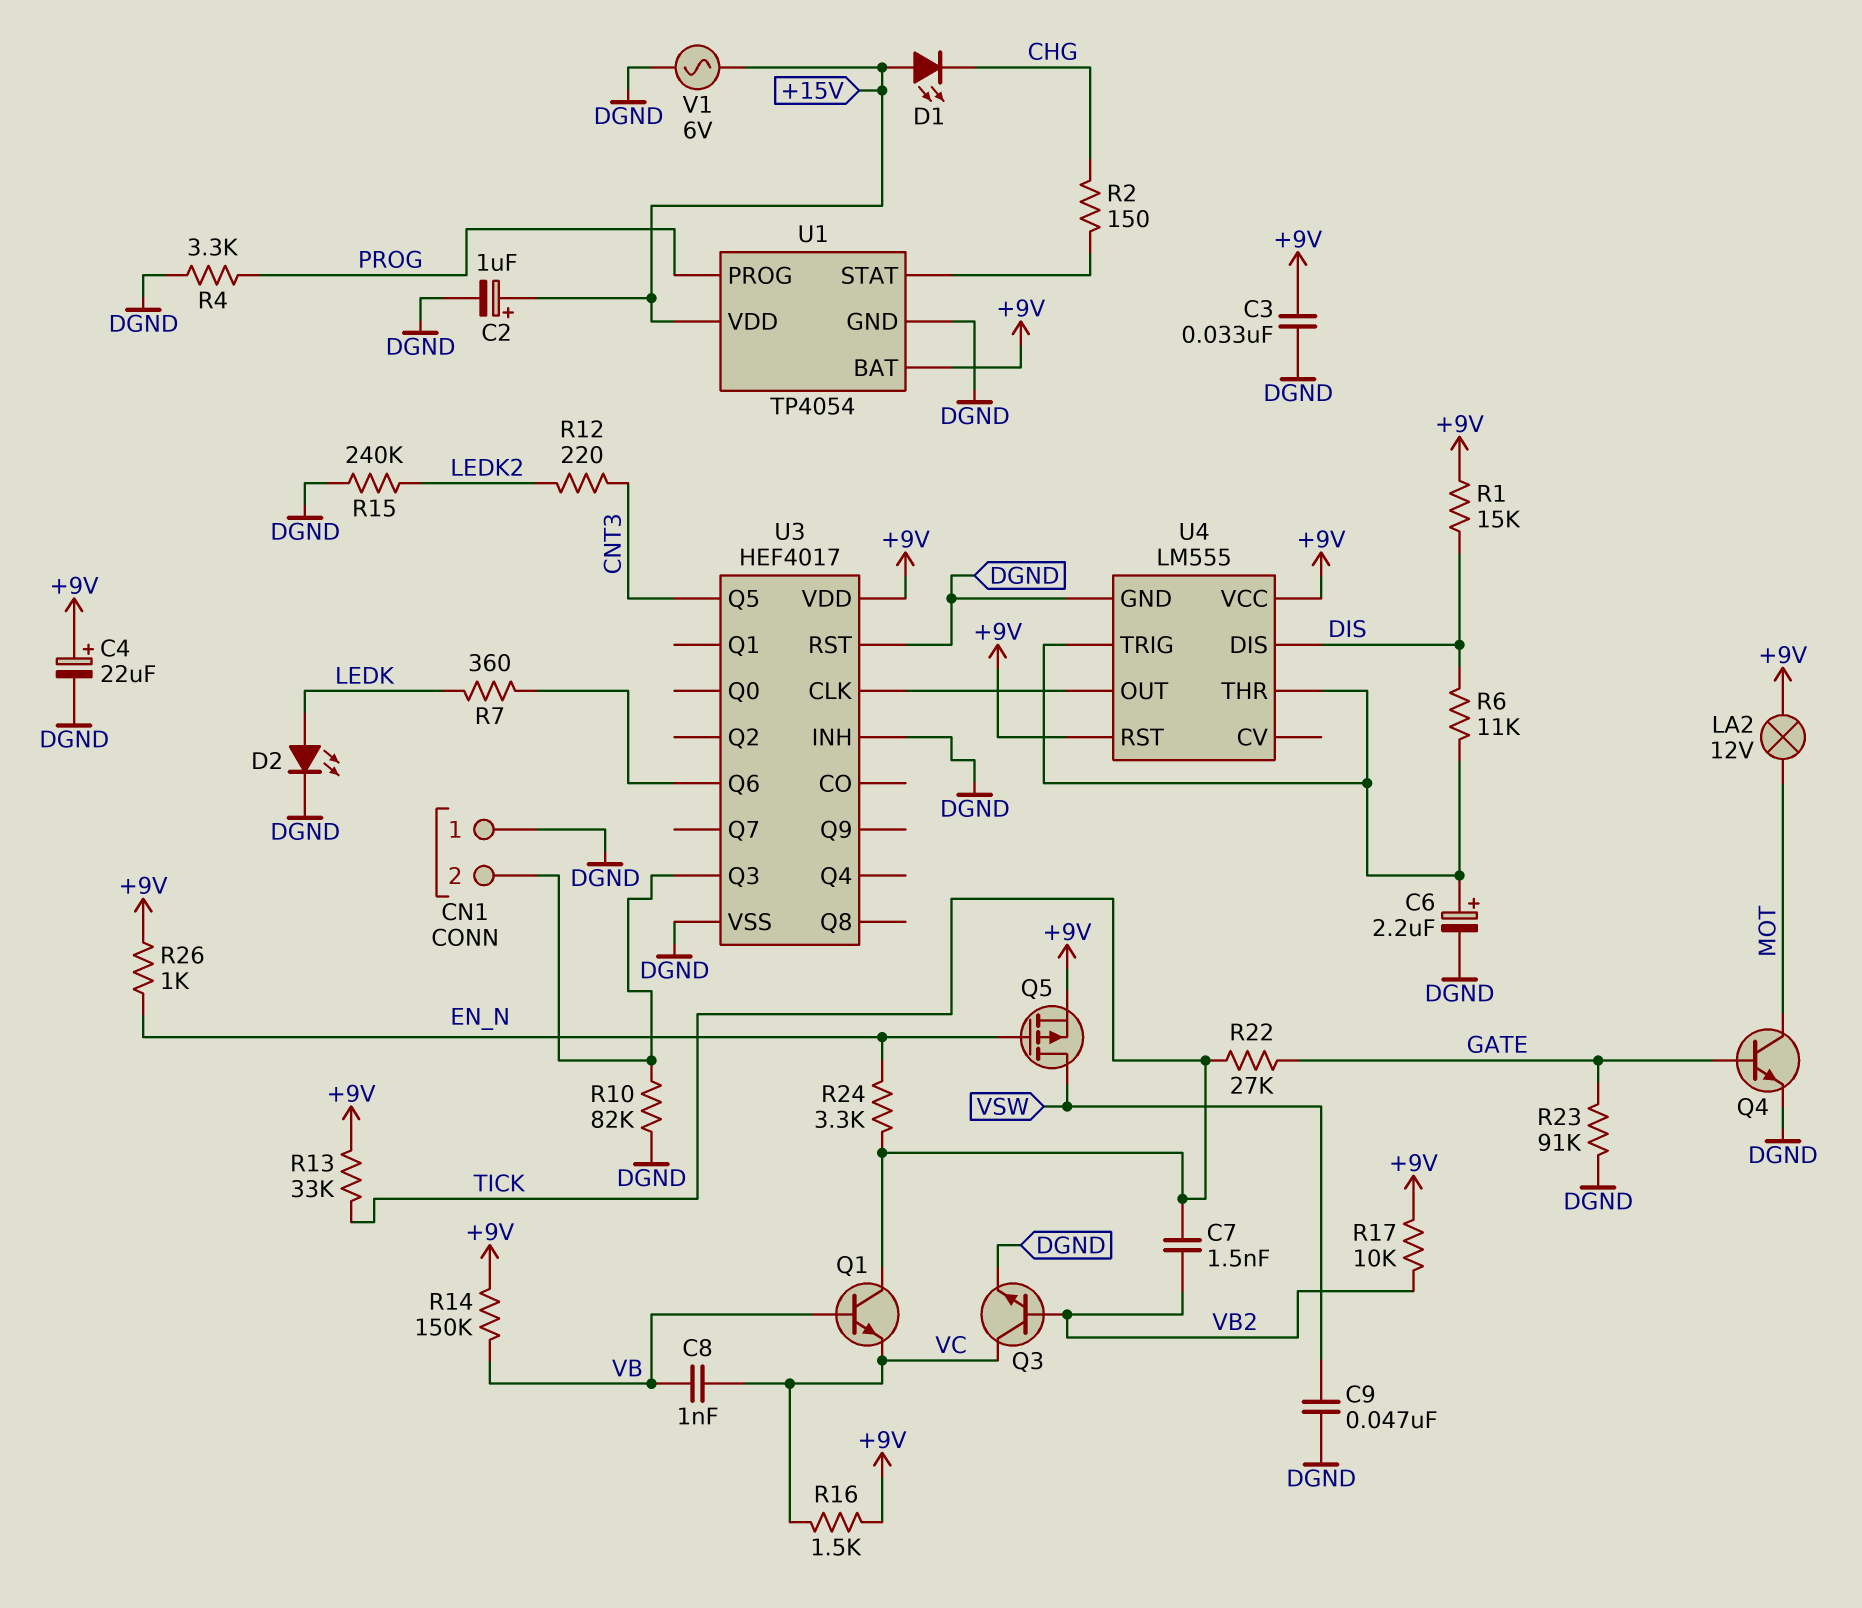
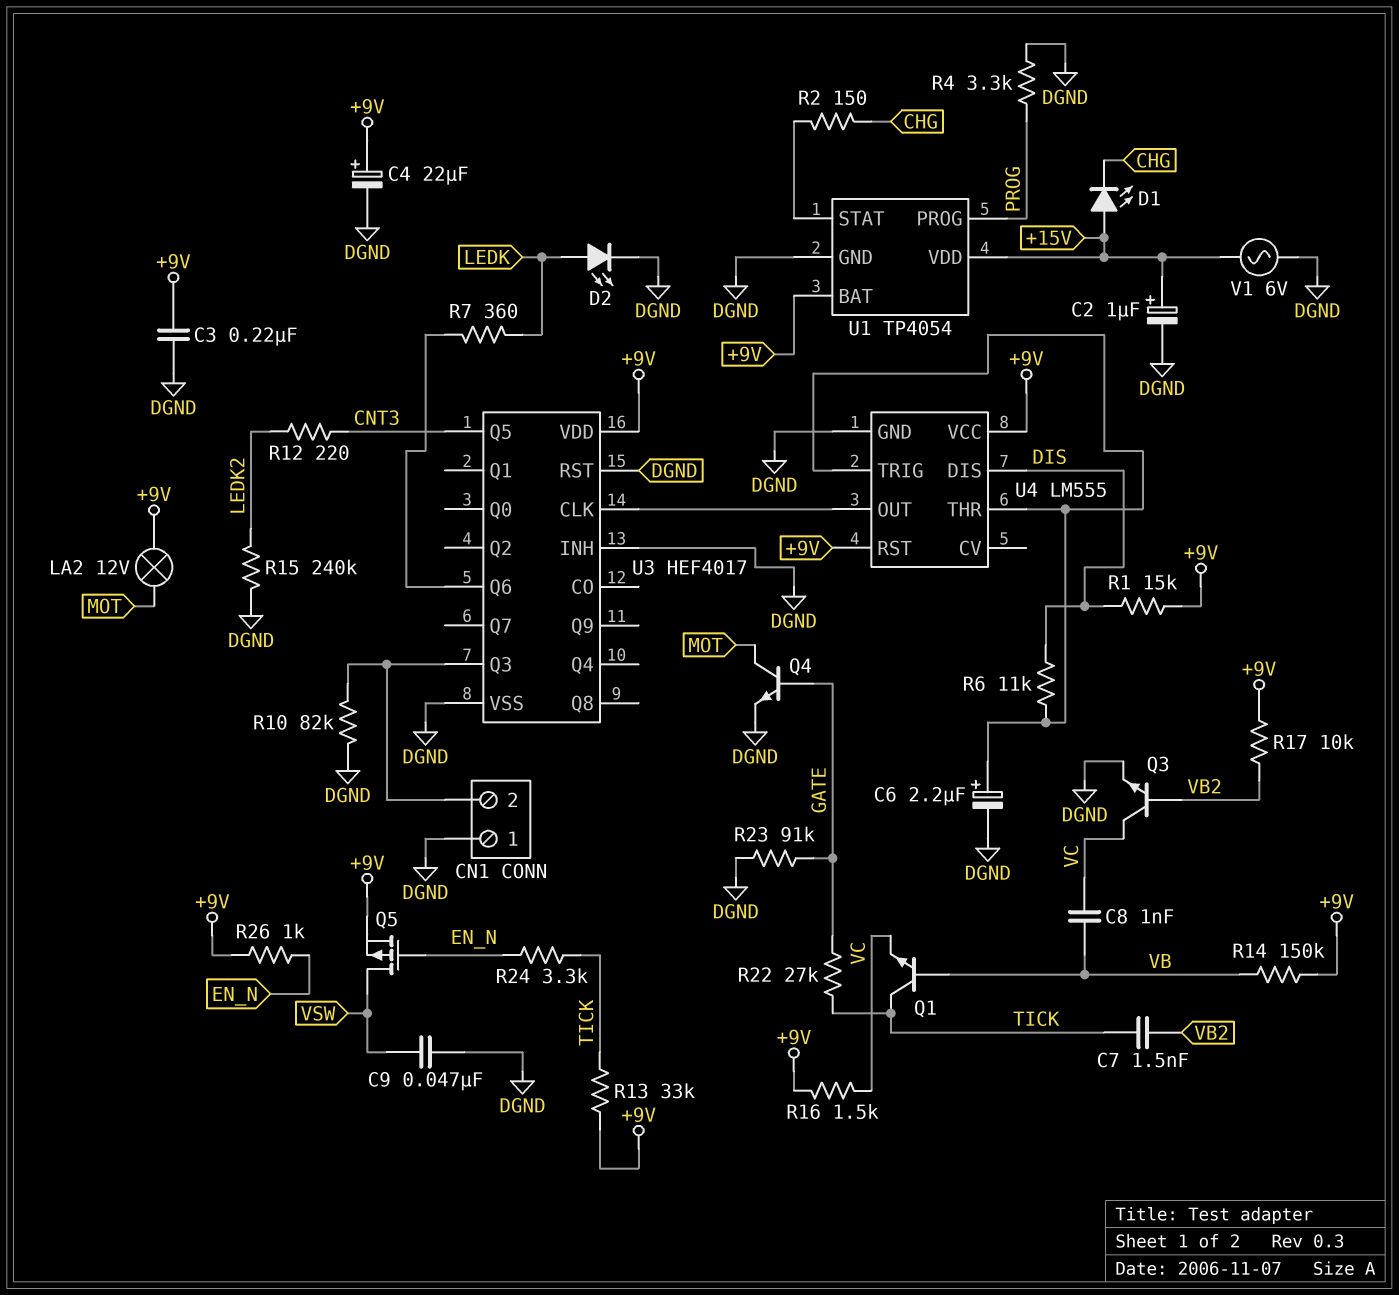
C3: 33nF (+9V, DGND) -> 220nF (+9V, DGND)

